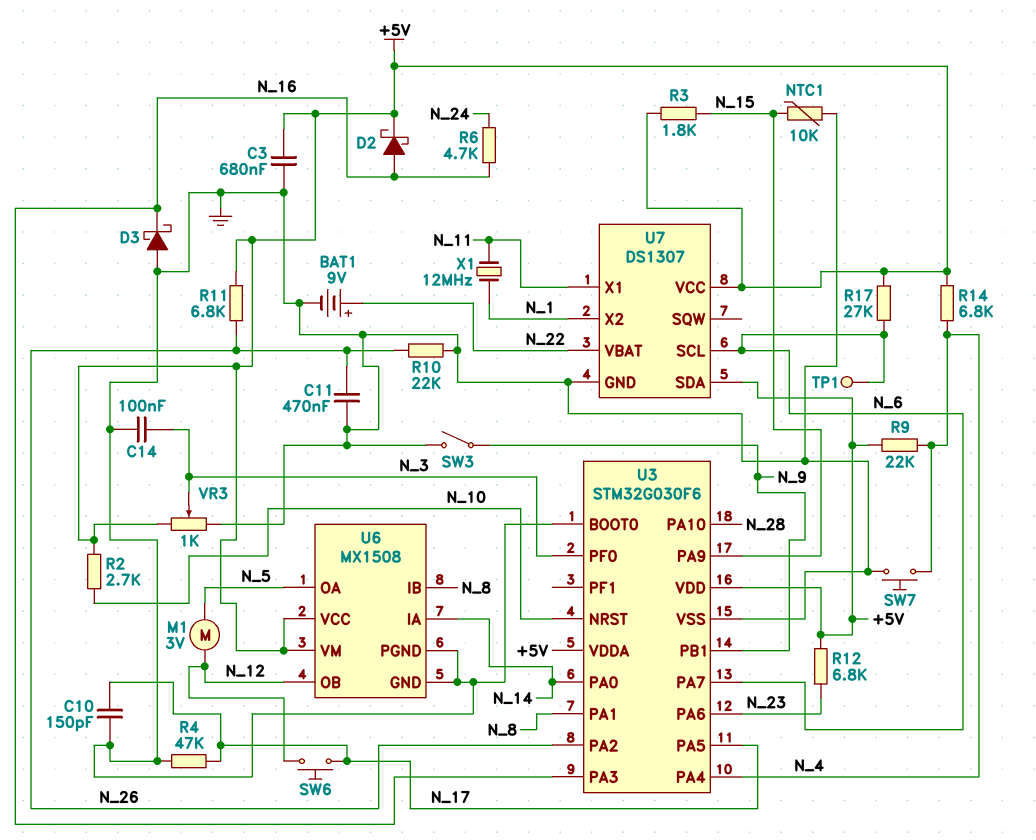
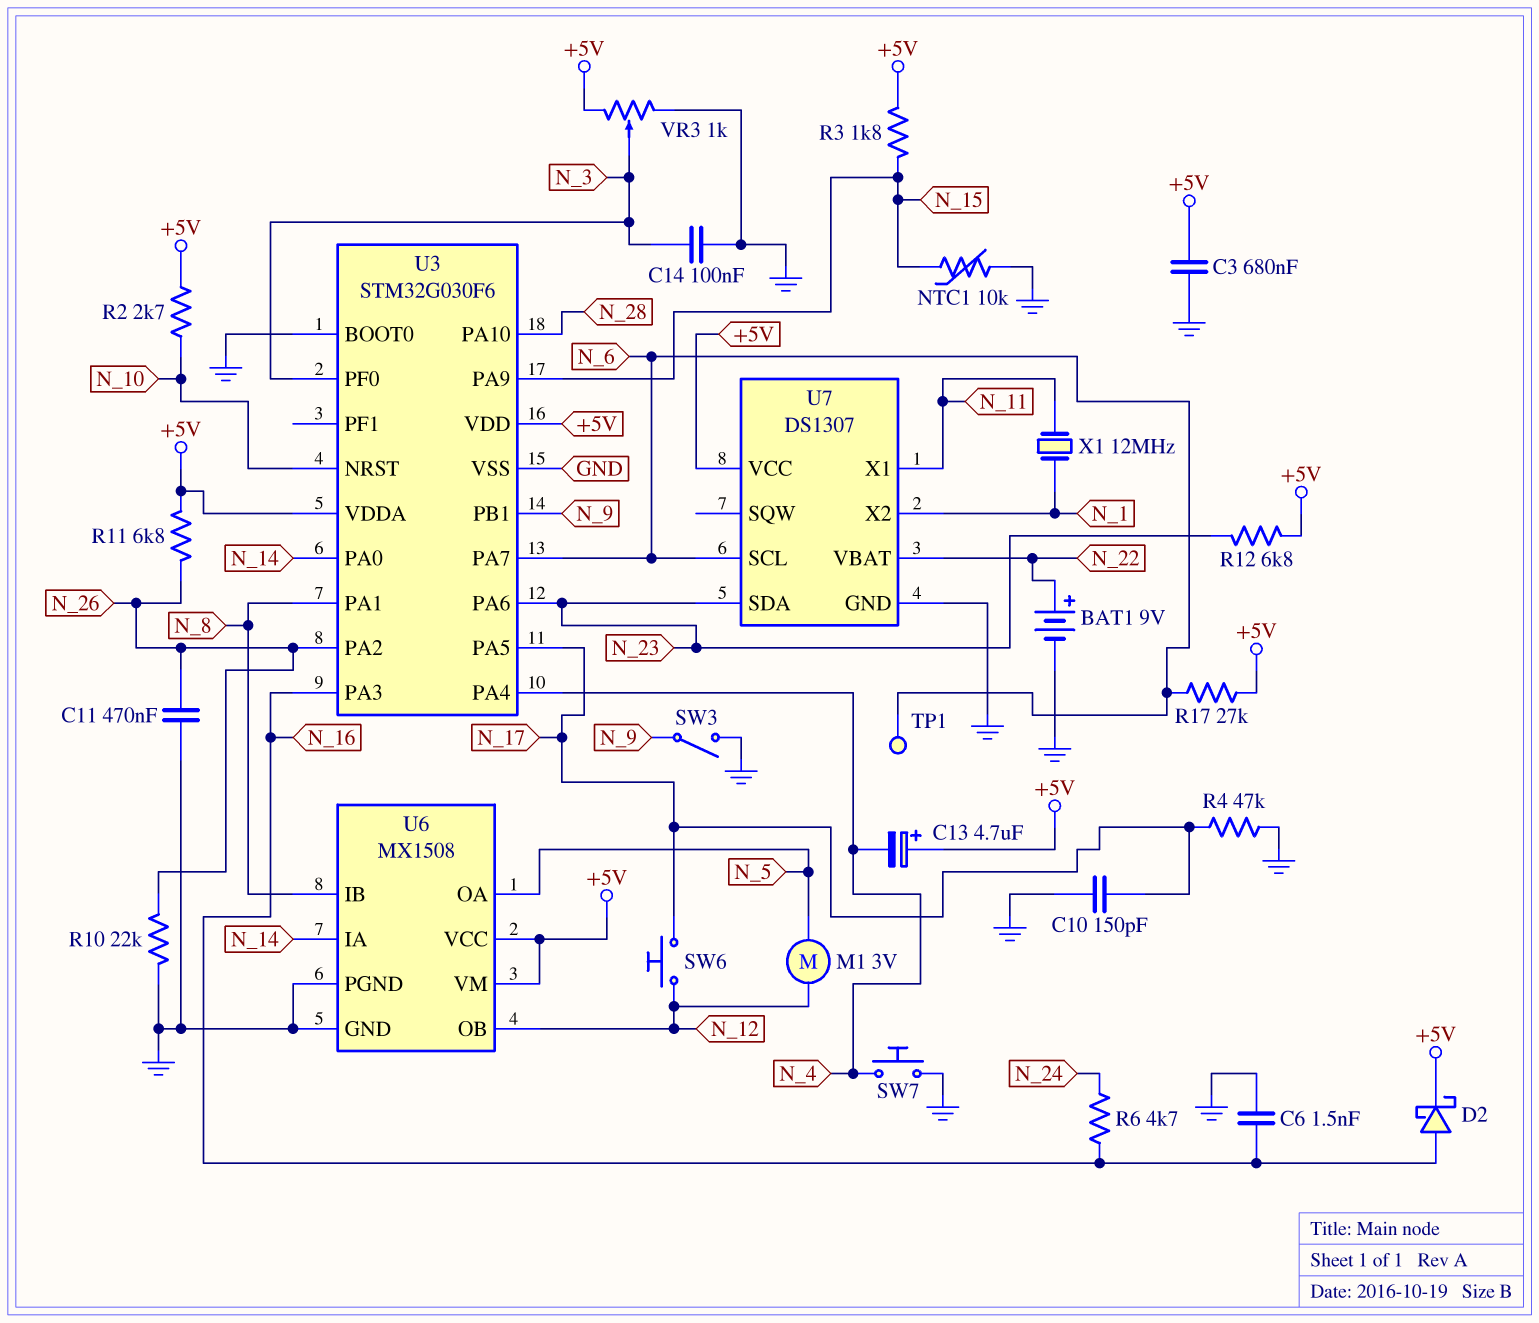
C6: none -> 1.5nF (GND, N_16)
C13: none -> 4.7uF (plus +5V, minus N_4)
D3: schottky (A GND, K N_16) -> none
R9: 22k (+5V, N_4) -> none
R14: 6.8k (+5V, N_4) -> none
U7 pin SDA: +5V -> N_23

